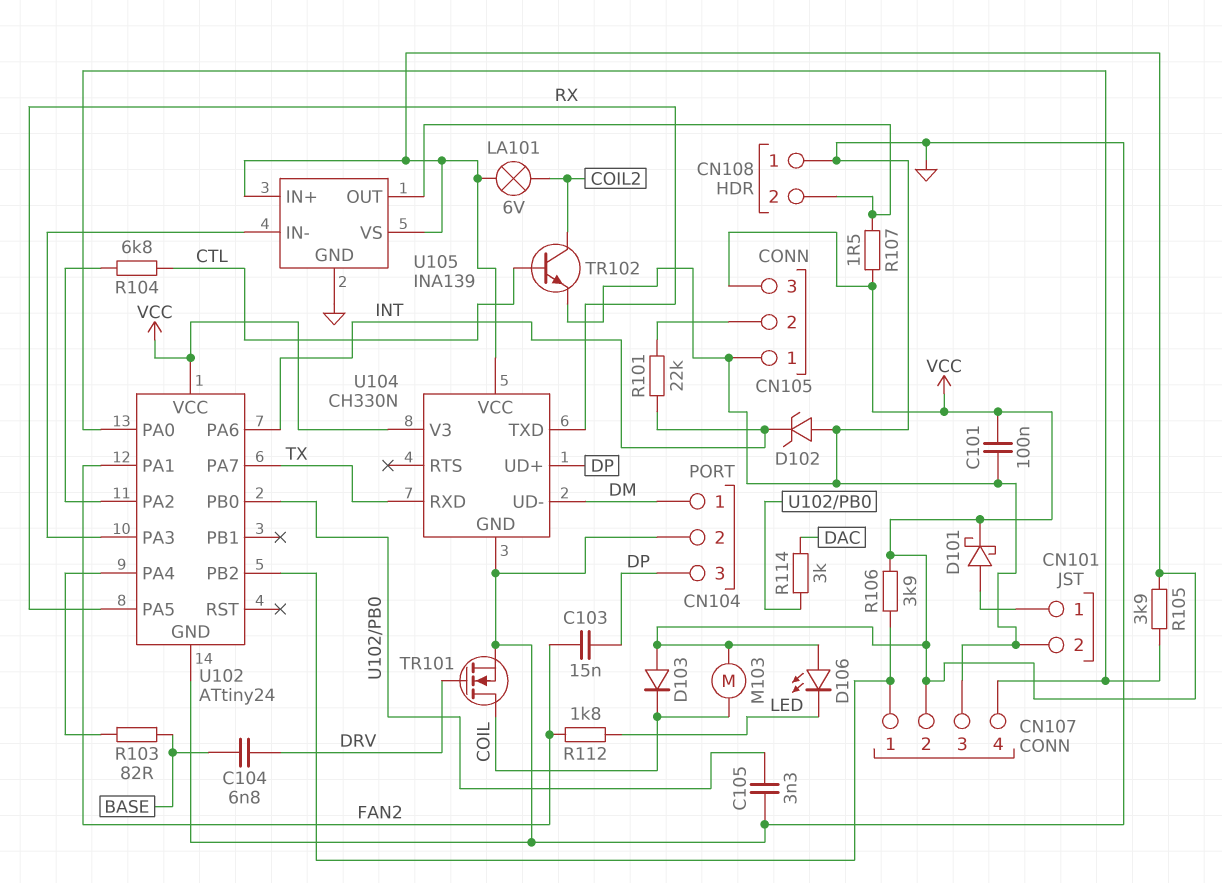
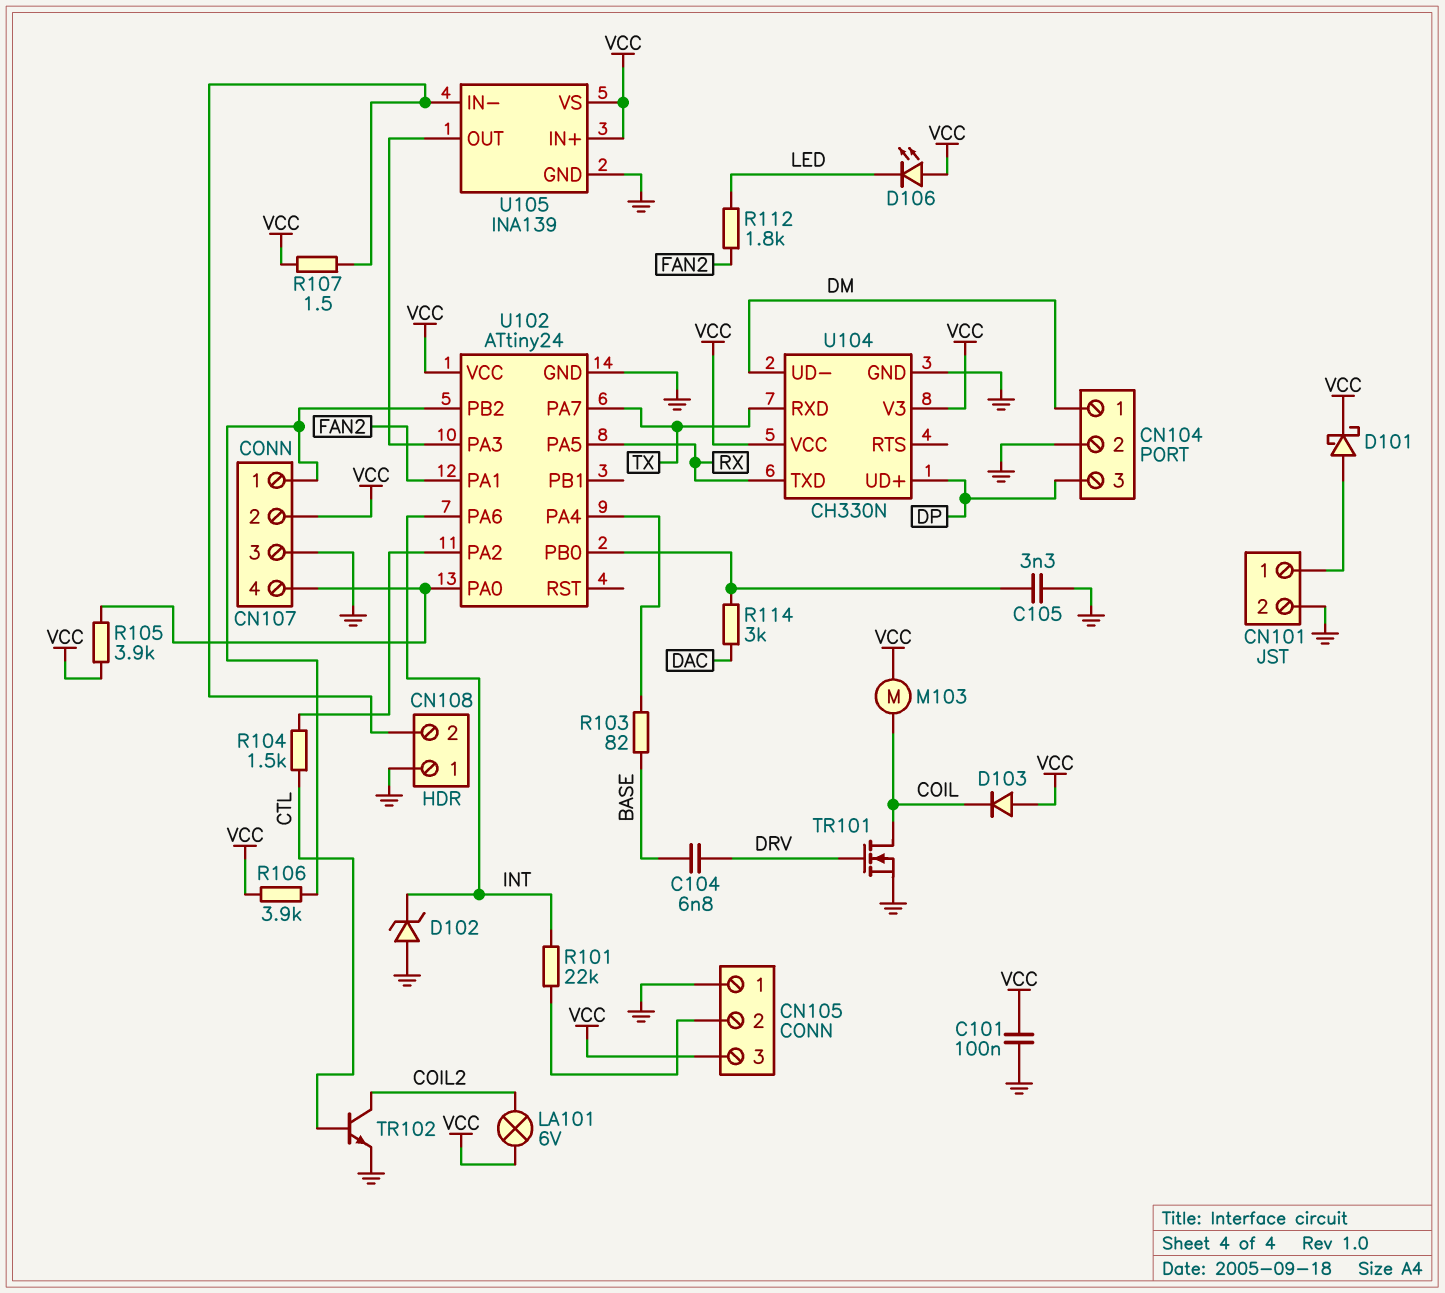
C103: 15nF (DP, FAN2) -> none
R104: 6.8k (CTL, U102/PA2) -> 1.5k (CTL, U102/PA2)
U105 pin IN-: U102/PA3 -> CN108/2
U105 pin OUT: CN108/2 -> U102/PA3

